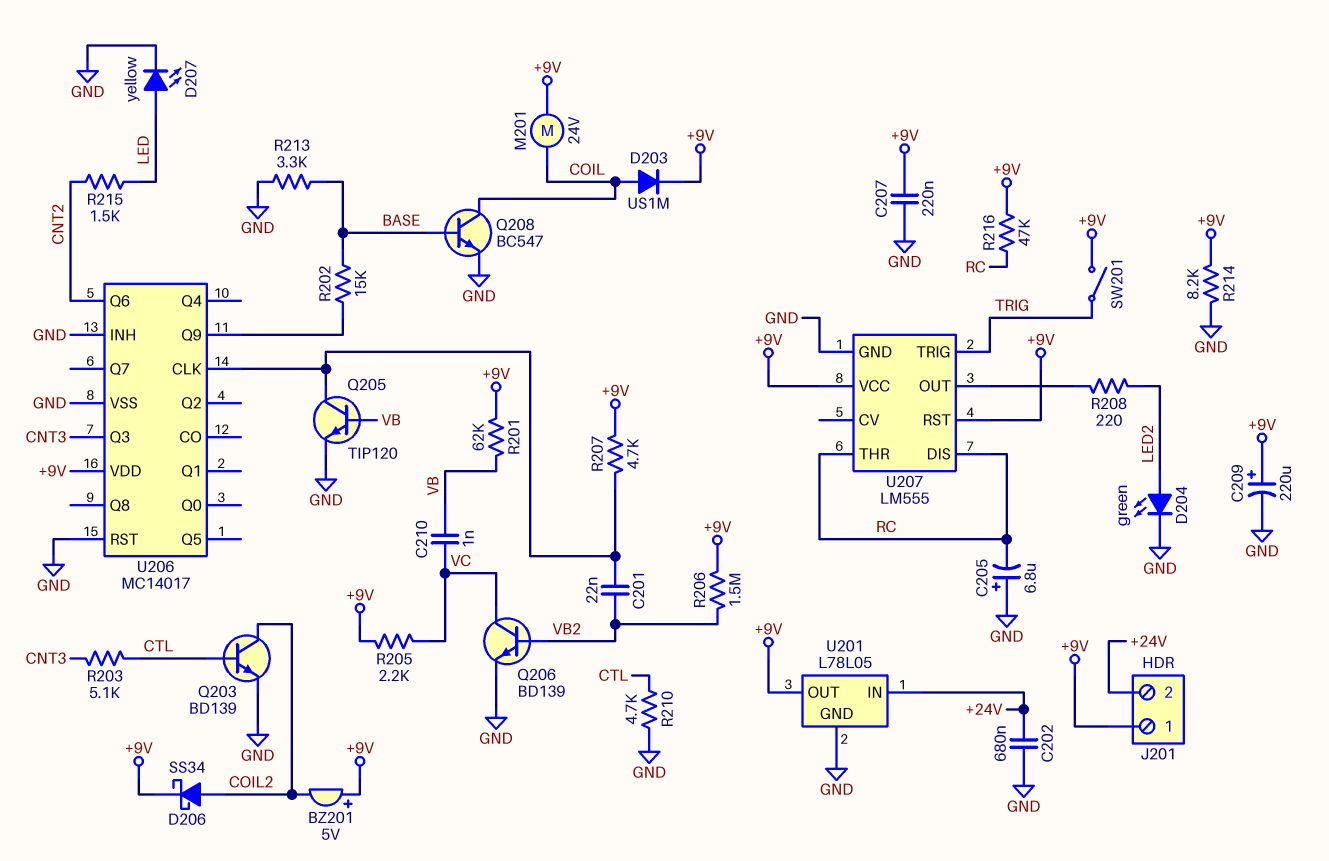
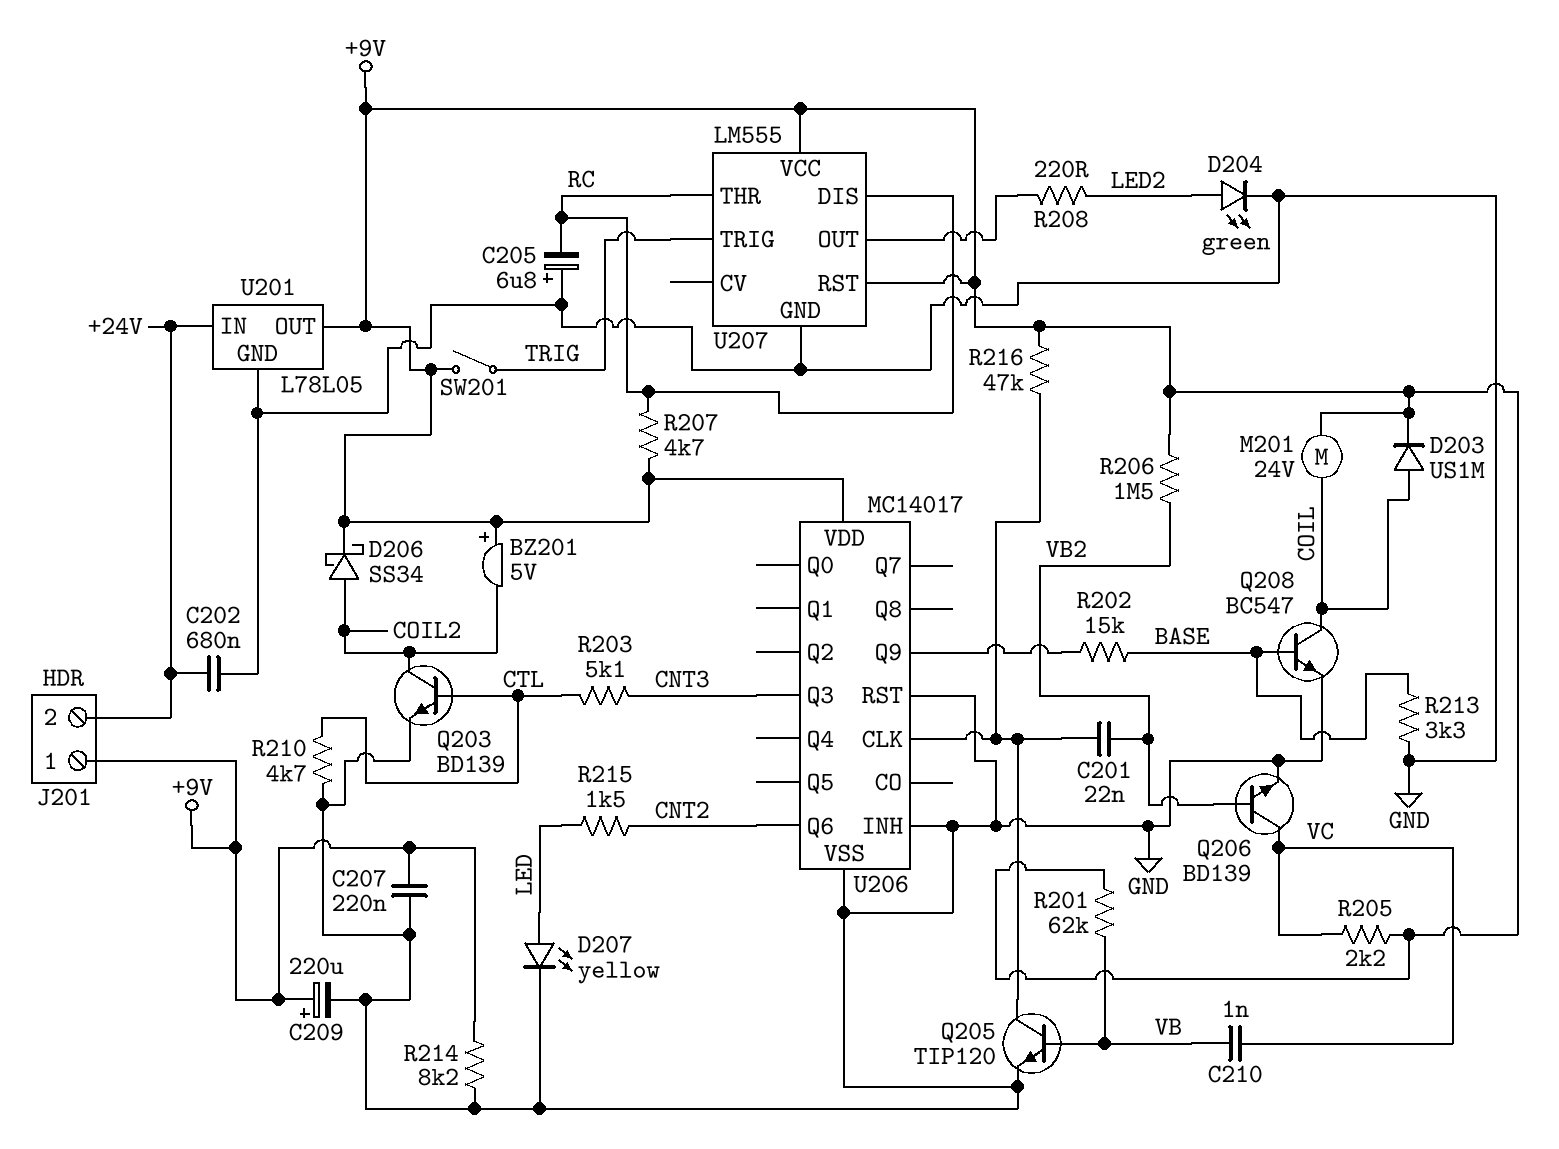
R207: 4.7k (+9V, U206/CLK) -> 4.7k (+9V, RC)
R216: 47k (+9V, RC) -> 47k (+9V, U206/CLK)

